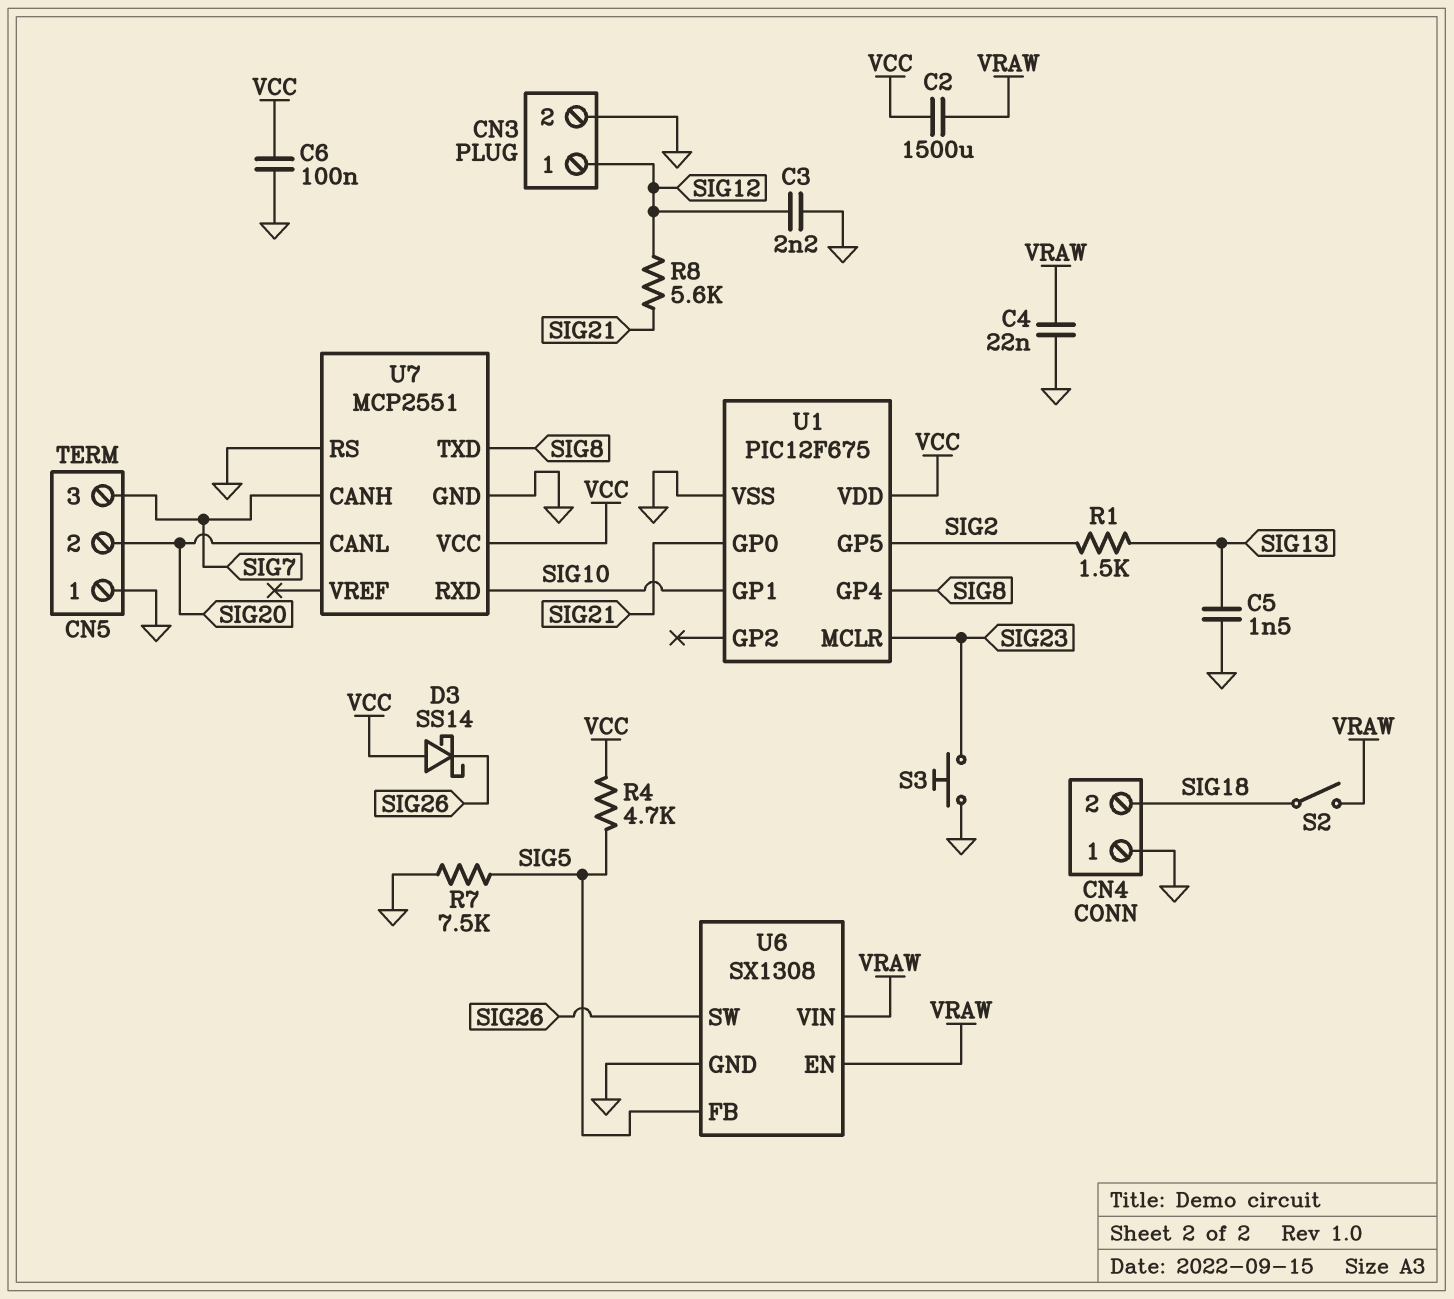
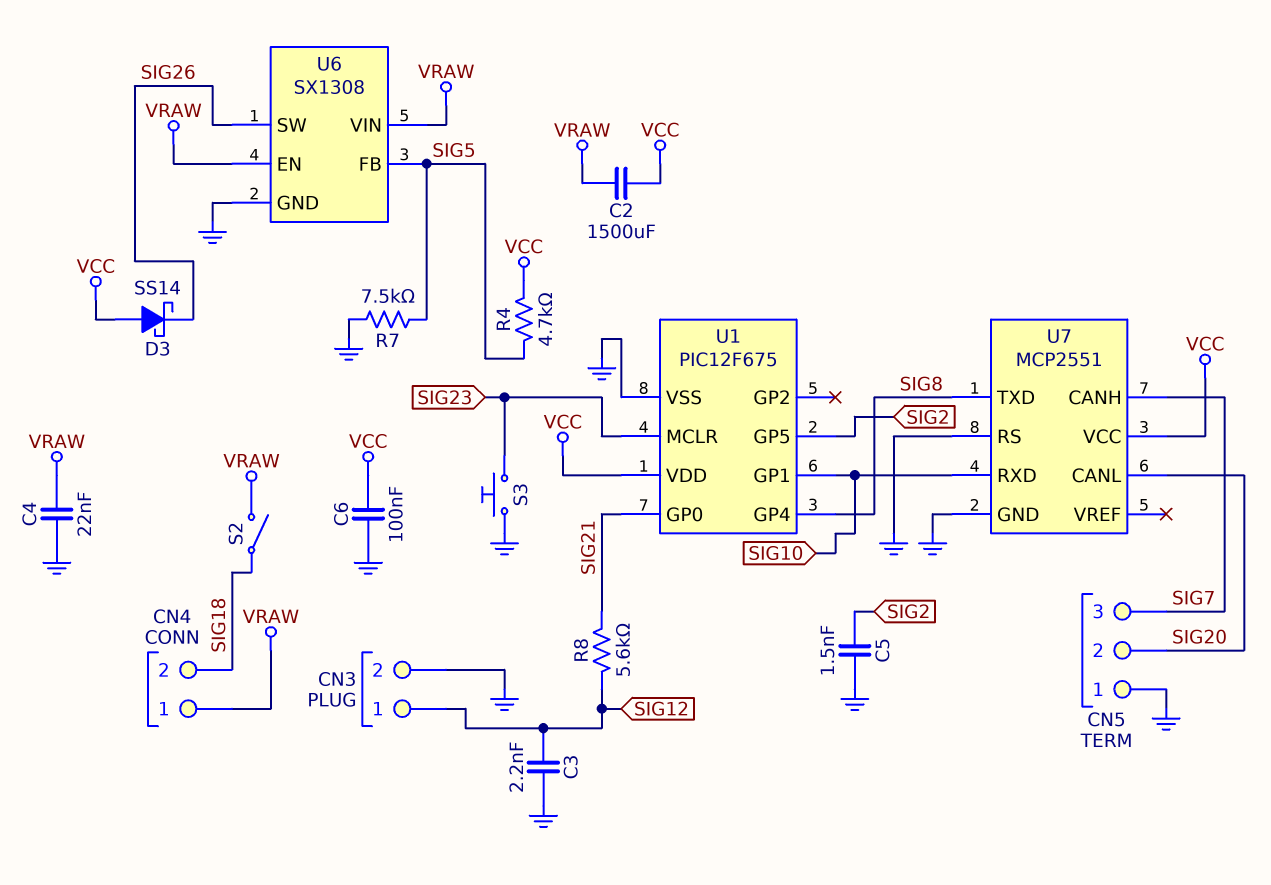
C5: 1.5nF (GND, SIG13) -> 1.5nF (GND, SIG2)
CN4 pin 1: GND -> VRAW
R1: 1.5k (SIG2, SIG13) -> none

